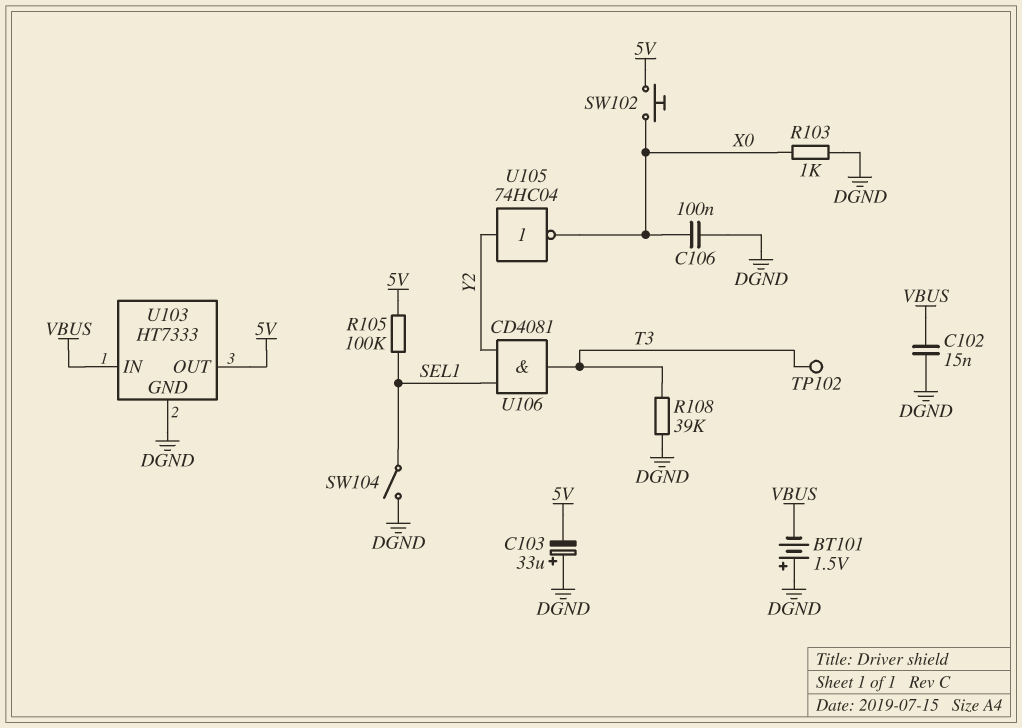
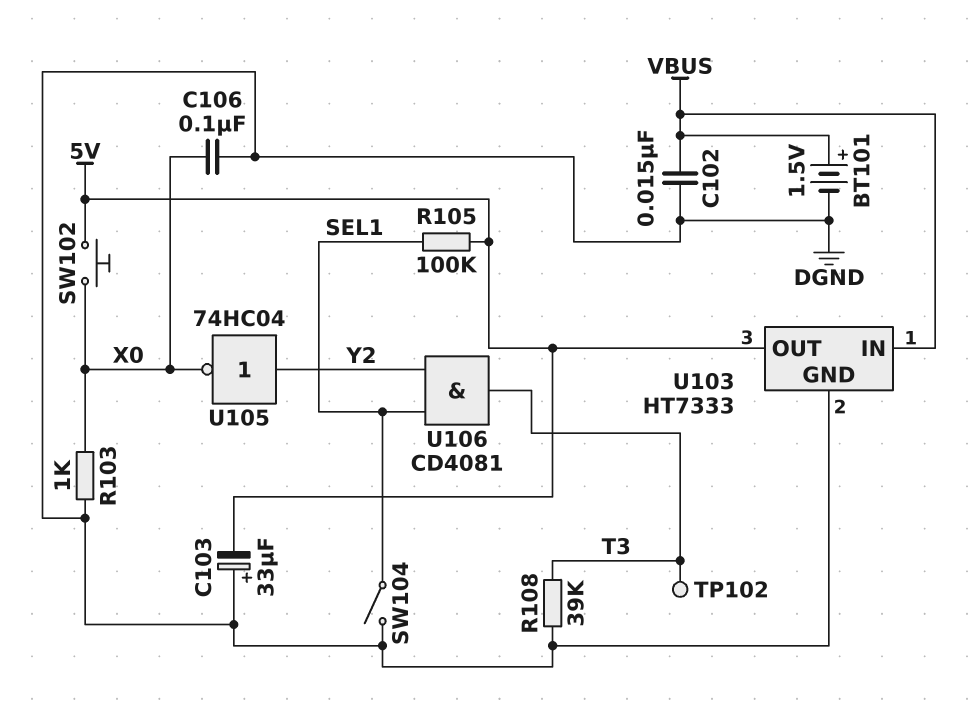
BT101: 1.5V (plus DGND, minus VBUS) -> 1.5V (plus VBUS, minus DGND)

